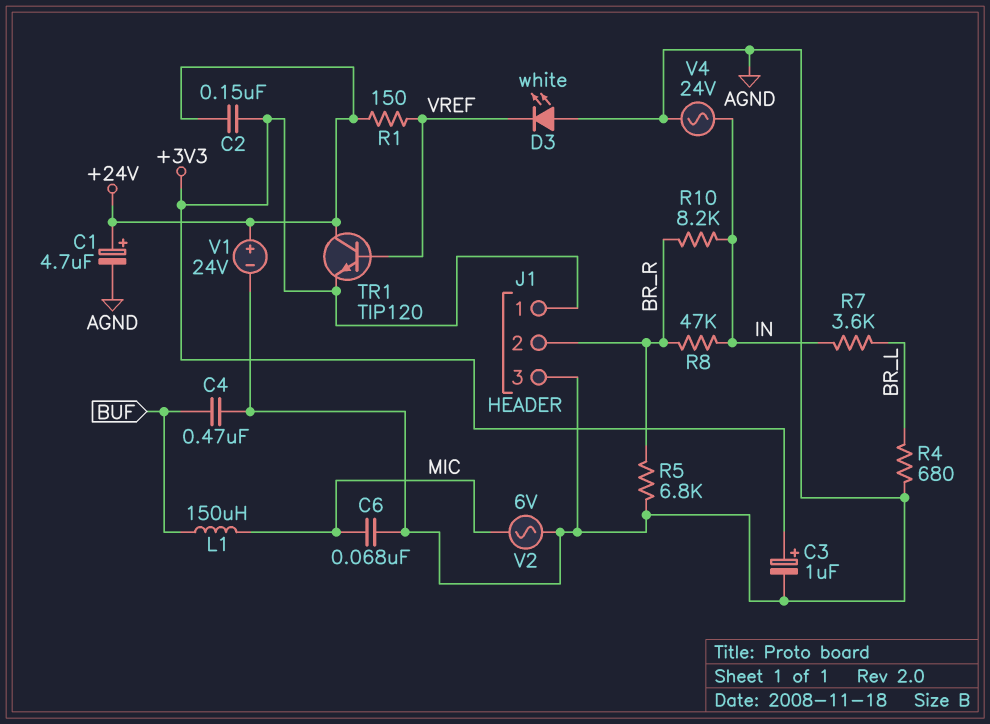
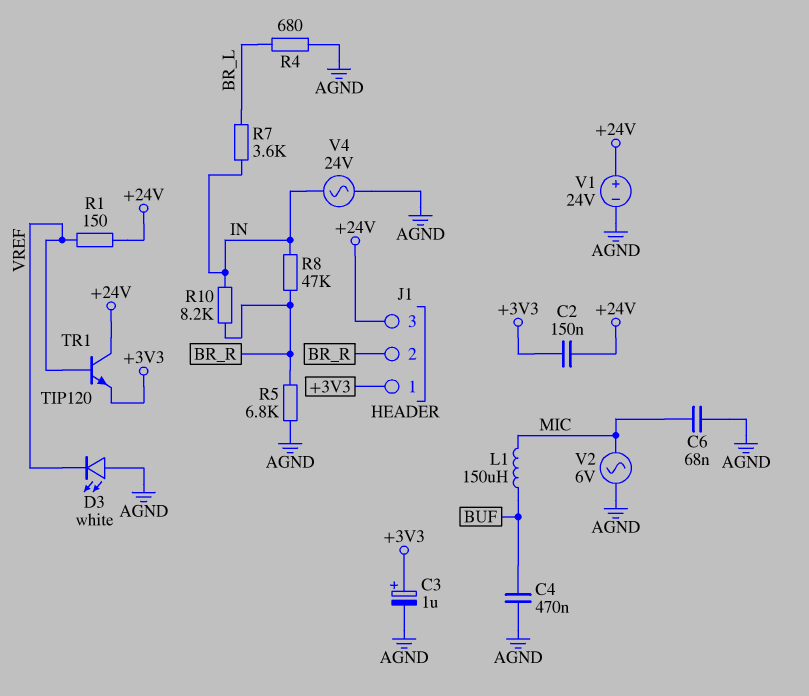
C1: 4.7uF (plus +24V, minus AGND) -> none
J1 pin 3: AGND -> +24V

